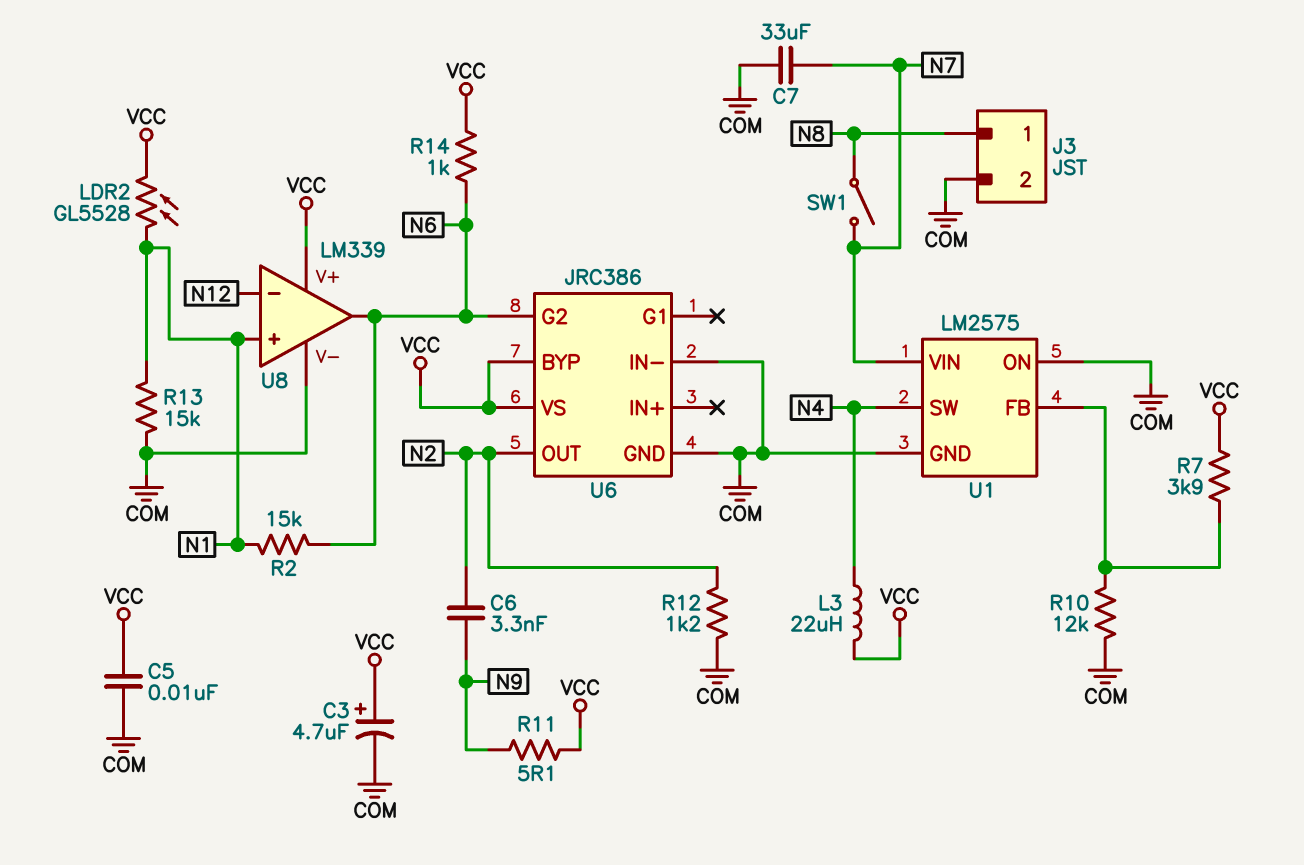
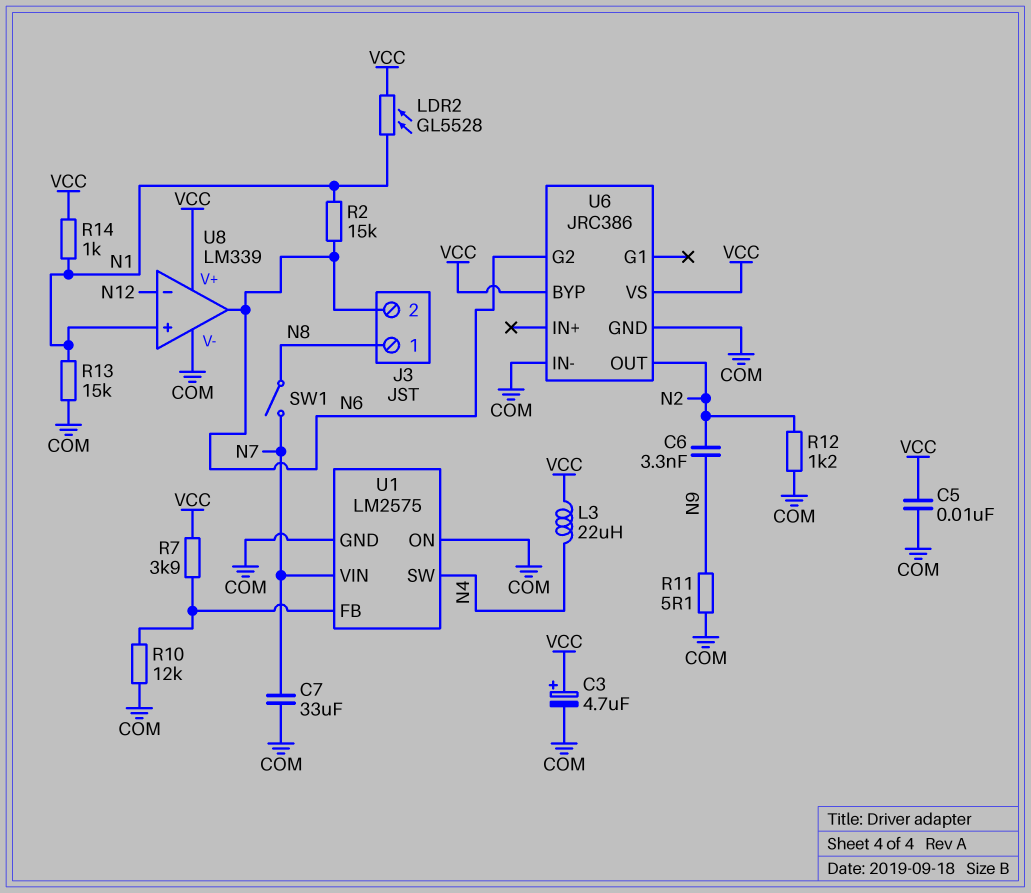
J3 pin 2: COM -> N6
R11: 5.1 (N9, VCC) -> 5.1 (COM, N9)
R14: 1k (N6, VCC) -> 1k (N1, VCC)

